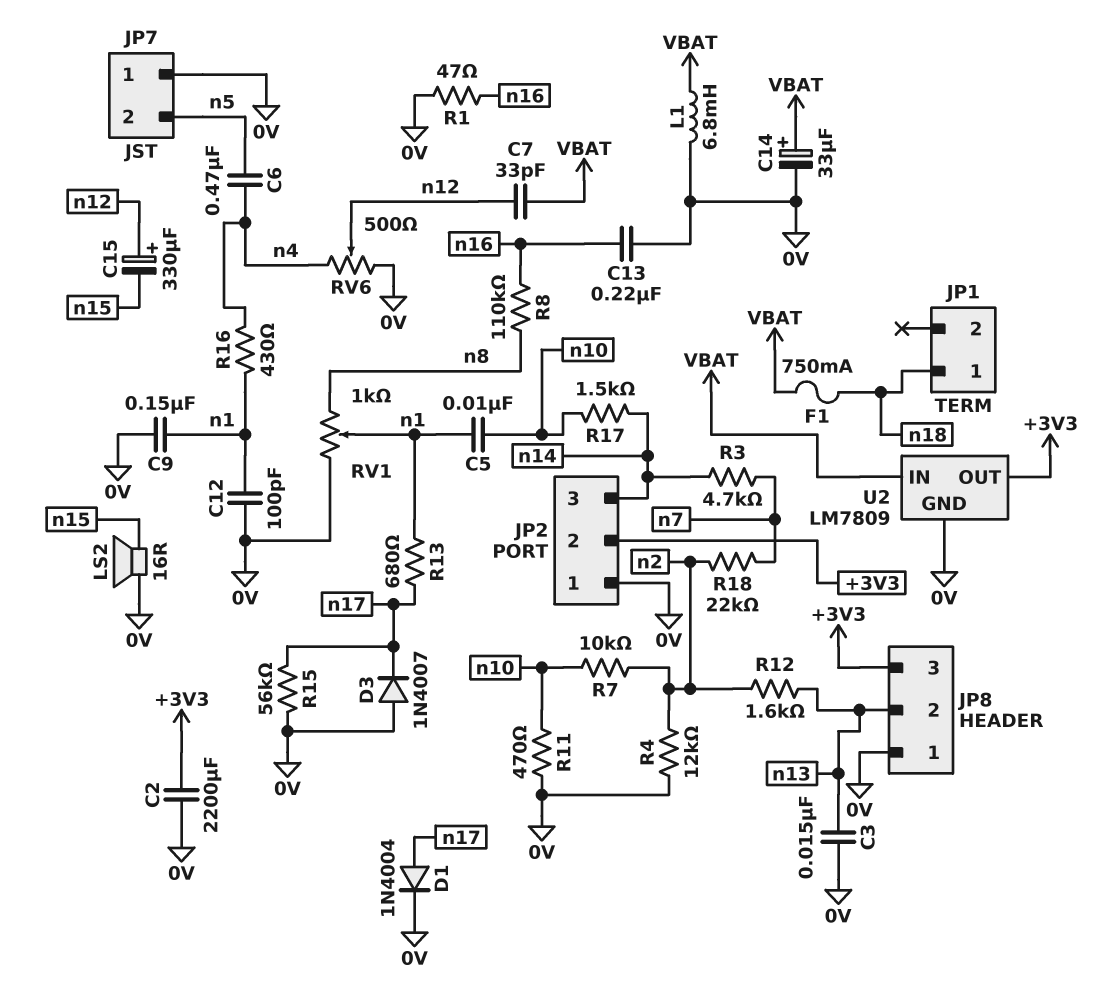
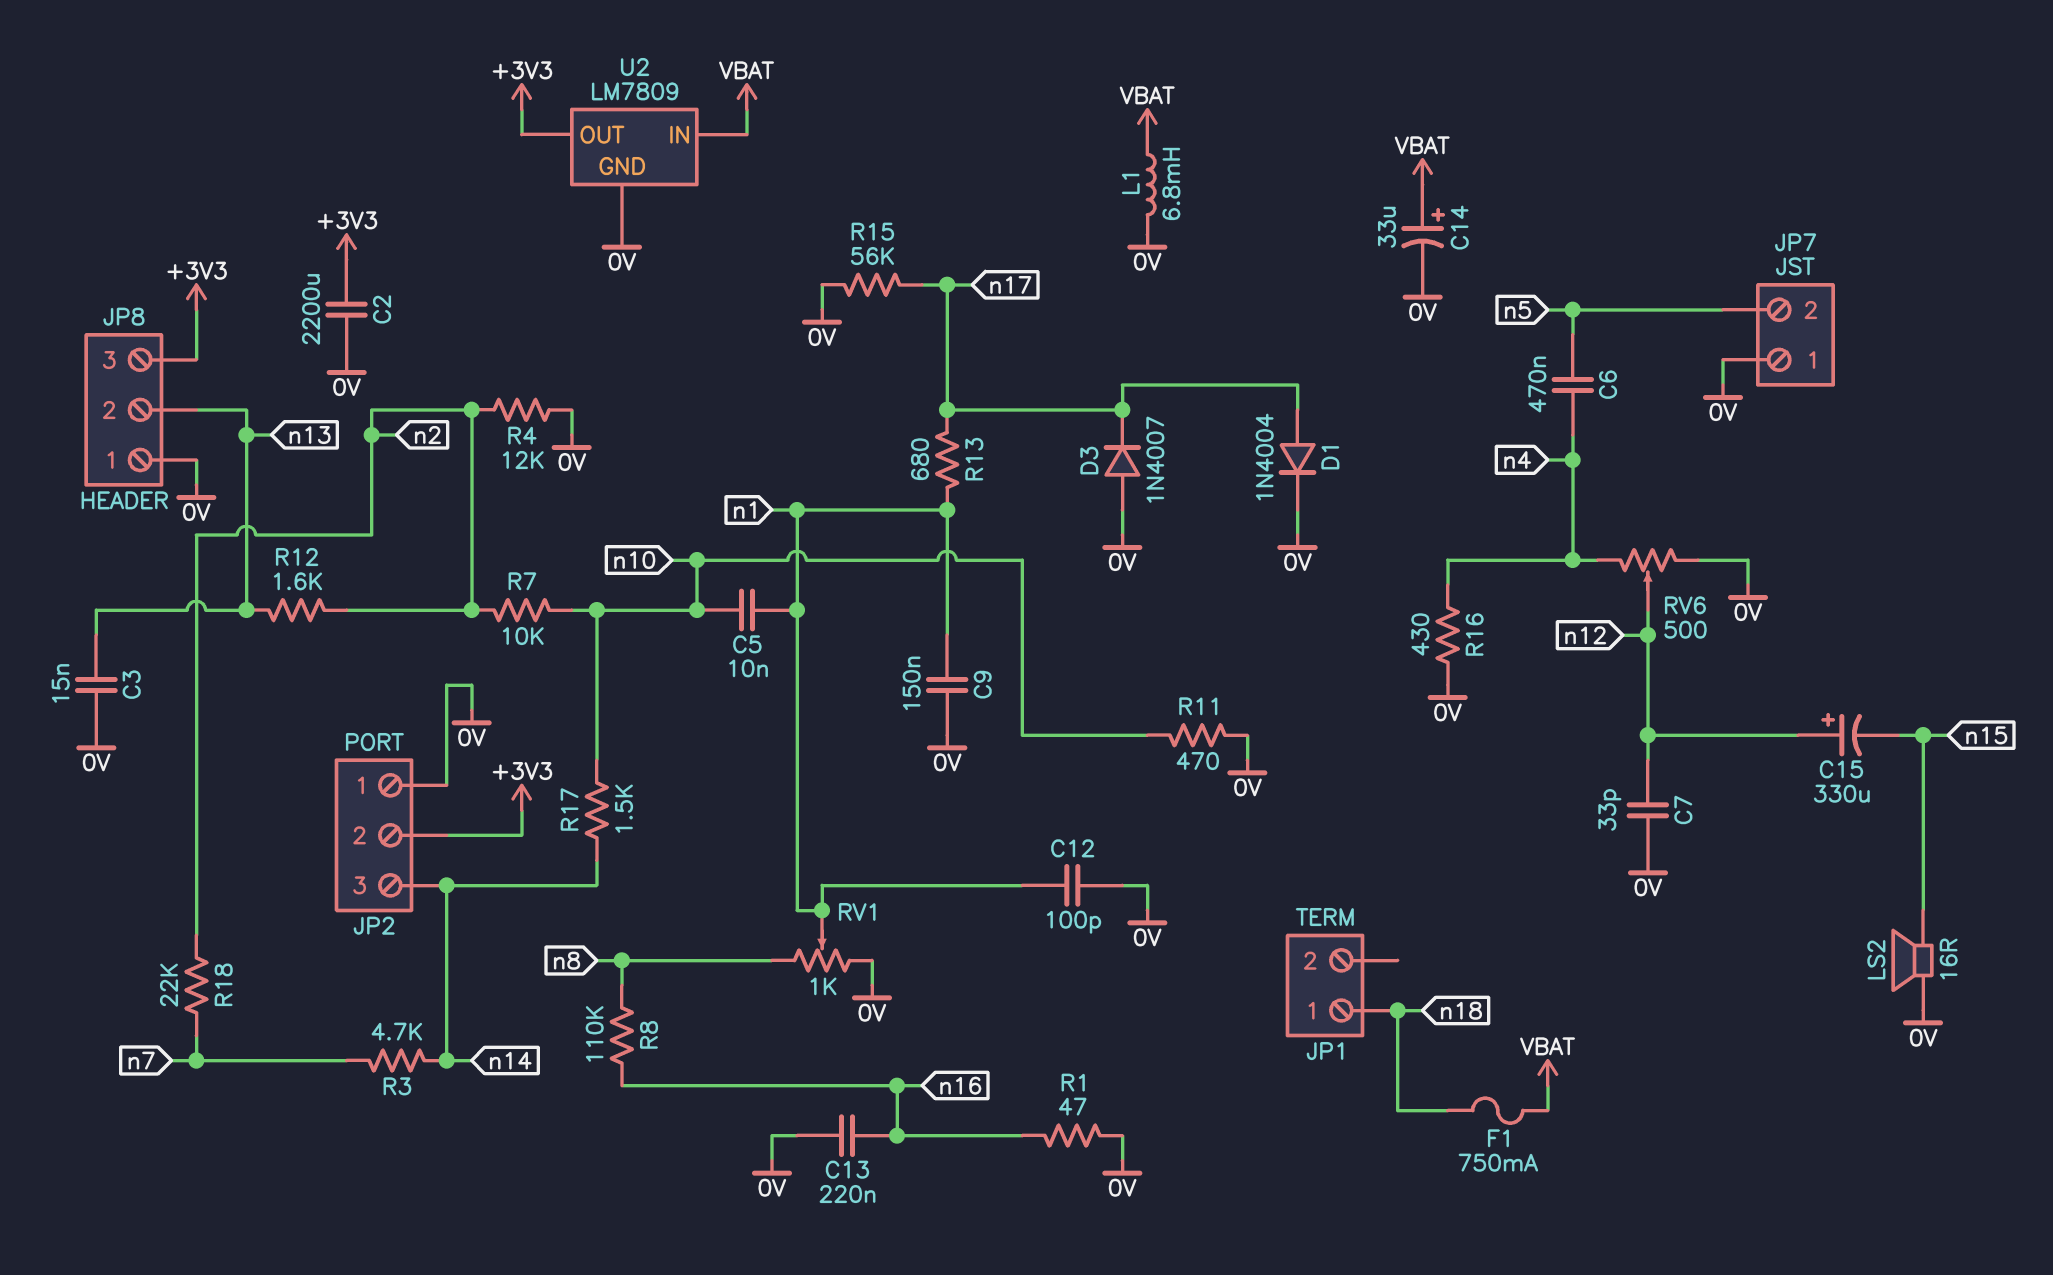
C7: 33pF (VBAT, n12) -> 33pF (0V, n12)
R16: 430 (n1, n4) -> 430 (0V, n4)

